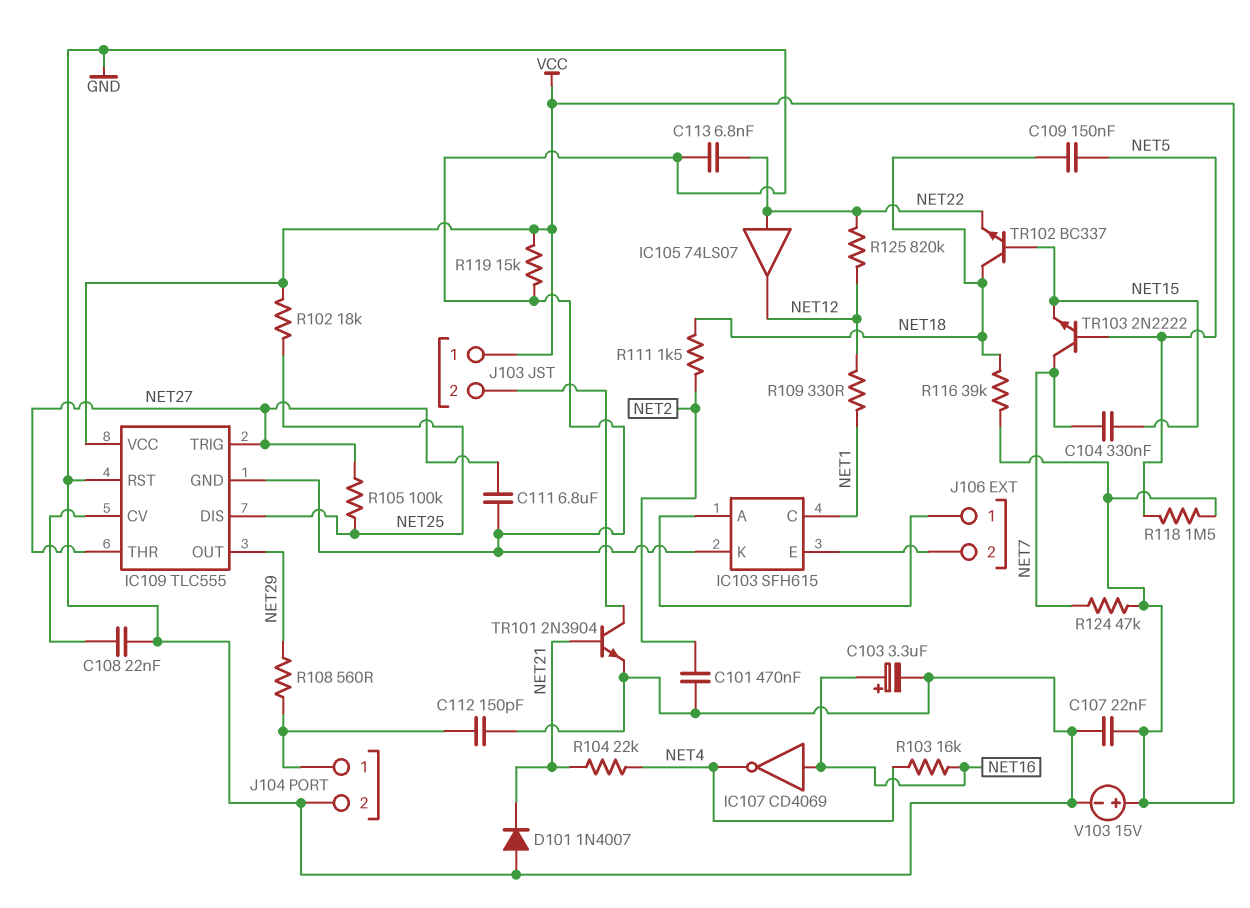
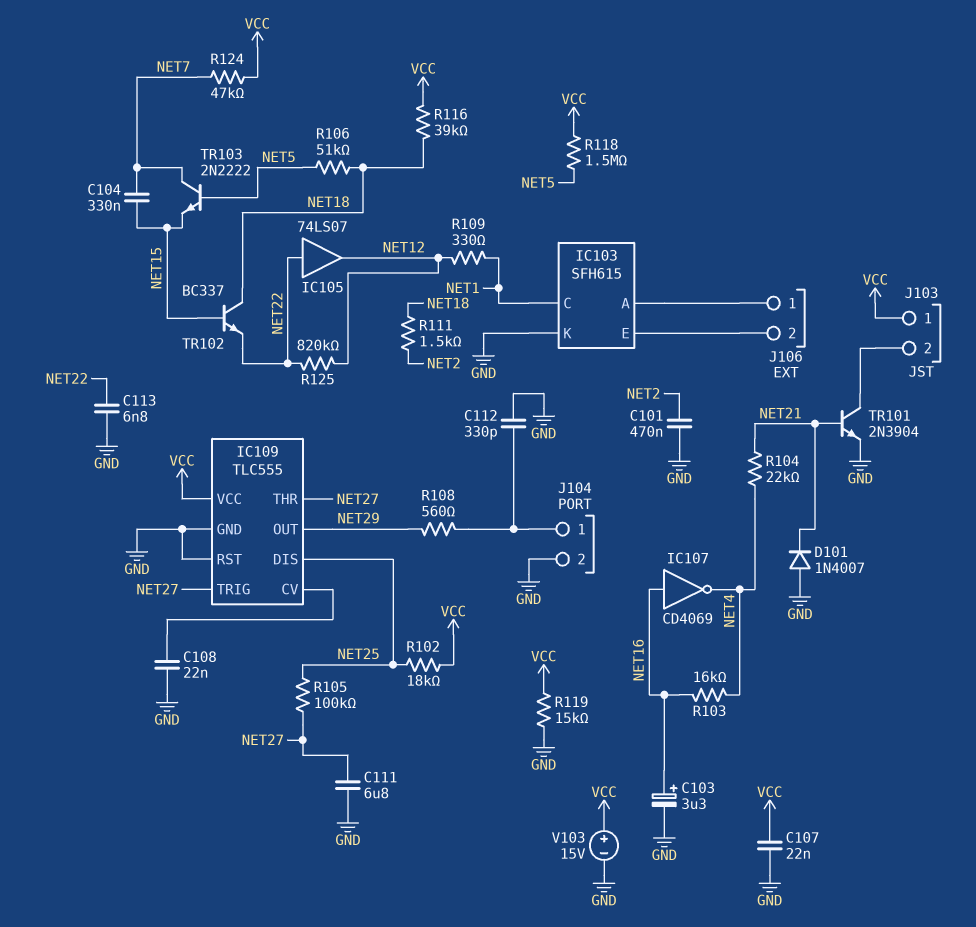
C109: 150nF (NET5, NET18) -> none
C112: 150pF (GND, J104/1) -> 330pF (GND, J104/1)
R106: none -> 51k (NET5, NET18)

